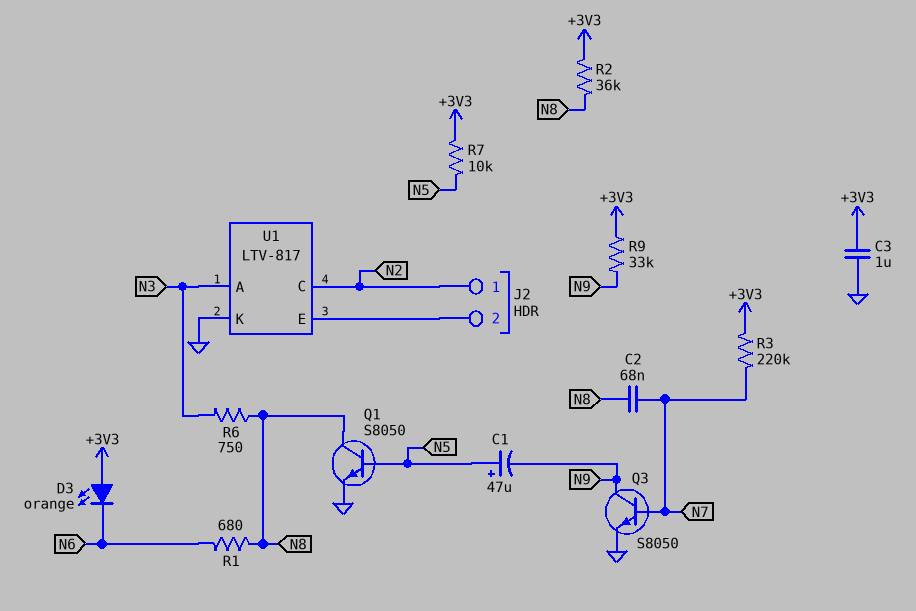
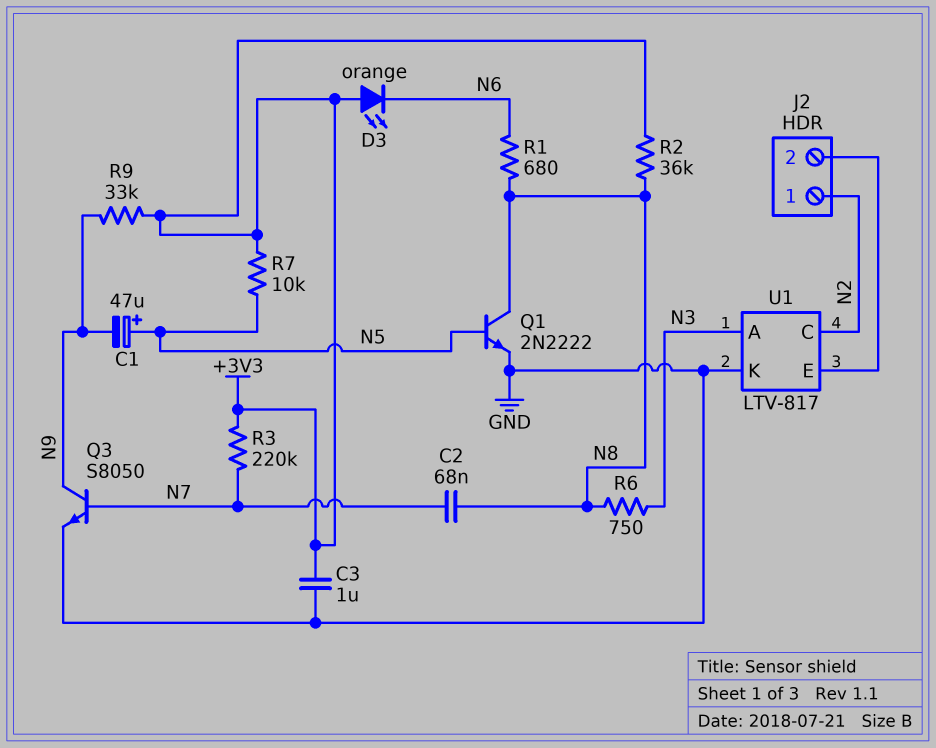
Q1: NPN S8050 (B N5, C N8, E GND) -> NPN 2N2222 (B N5, C N8, E GND)

